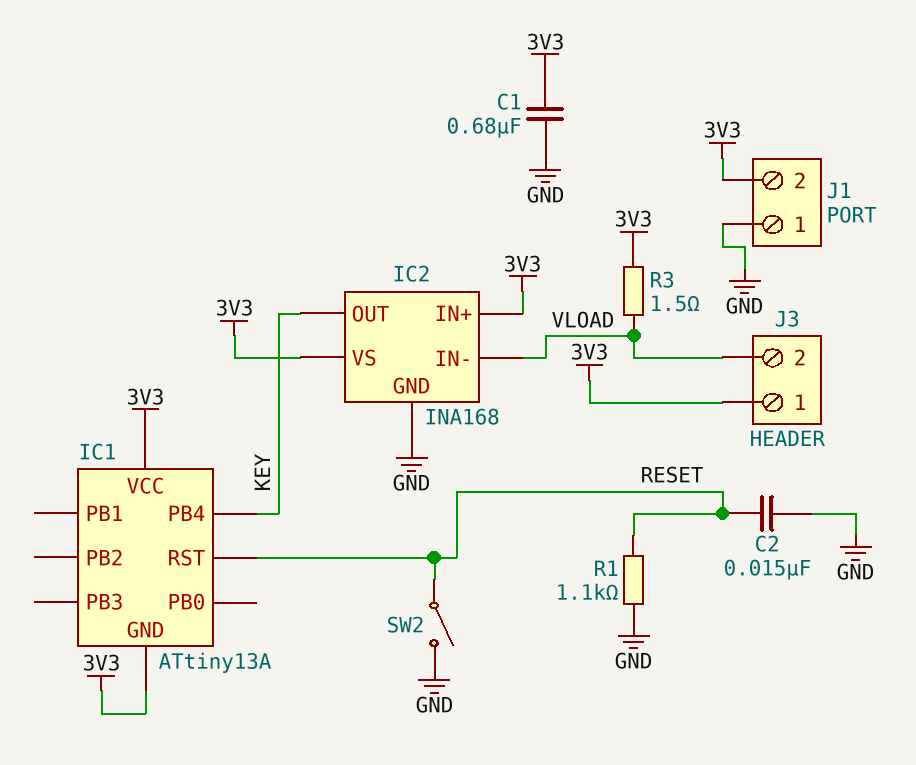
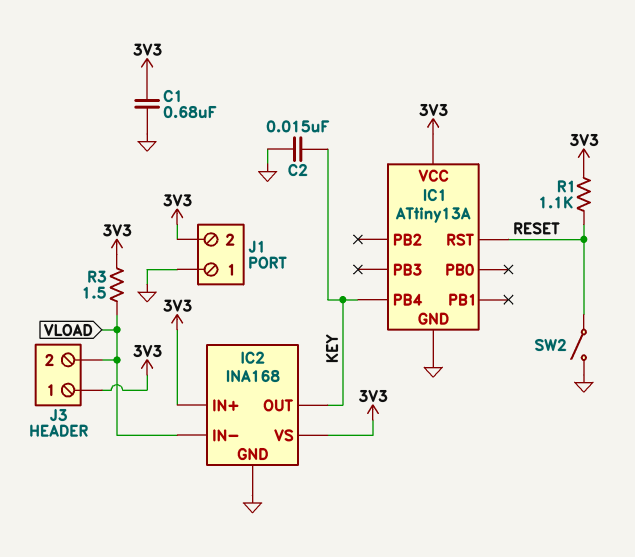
C2: 15nF (GND, RESET) -> 15nF (GND, KEY)
IC1 pin GND: 3V3 -> GND
R1: 1.1k (GND, RESET) -> 1.1k (3V3, RESET)

